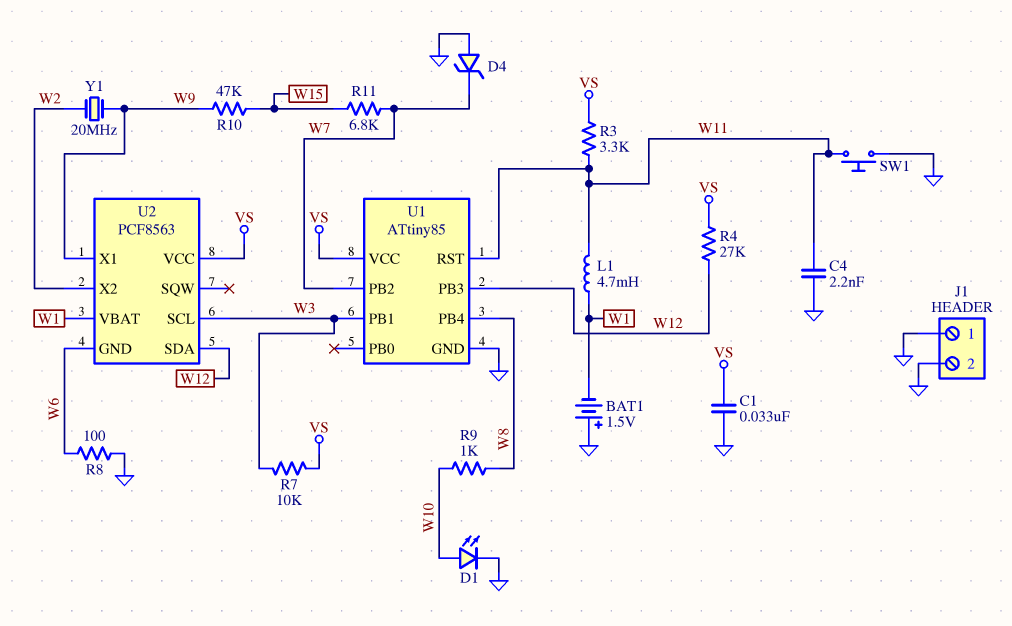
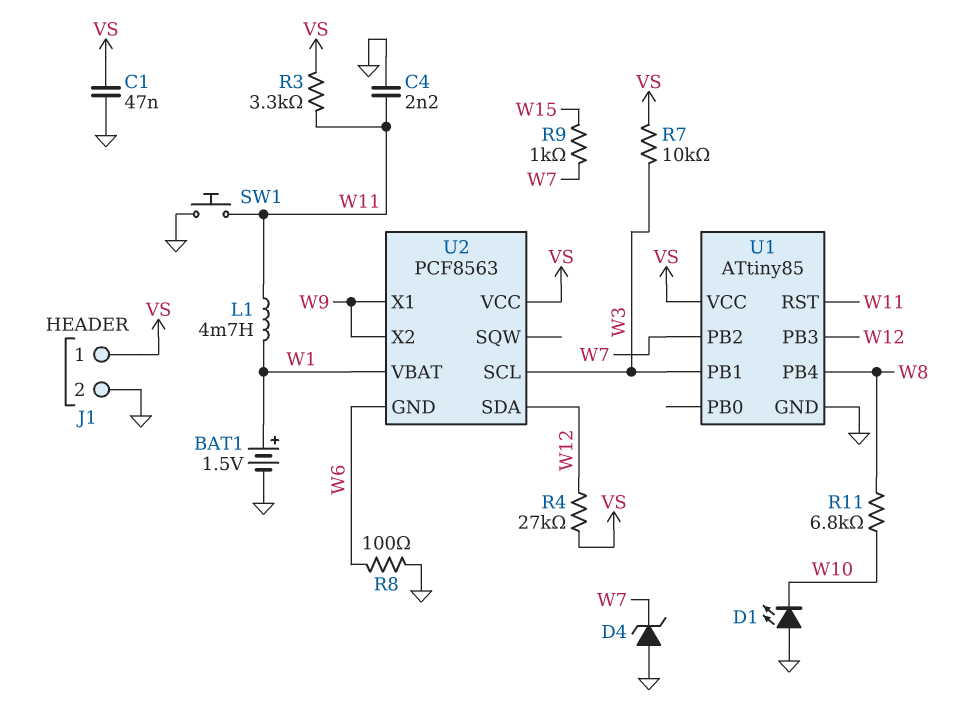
BAT1: 1.5V (plus GND, minus W1) -> 1.5V (plus W1, minus GND)
C1: 33nF (GND, VS) -> 47nF (GND, VS)
D1: LED (A W10, K GND) -> LED (A GND, K W10)
J1 pin 1: GND -> VS
R9: 1k (W8, W10) -> 1k (W7, W15)
R10: 47k (W9, W15) -> none
R11: 6.8k (W7, W15) -> 6.8k (W8, W10)
U2 pin X2: W2 -> W9
Y1: 20MHz (W2, W9) -> none

